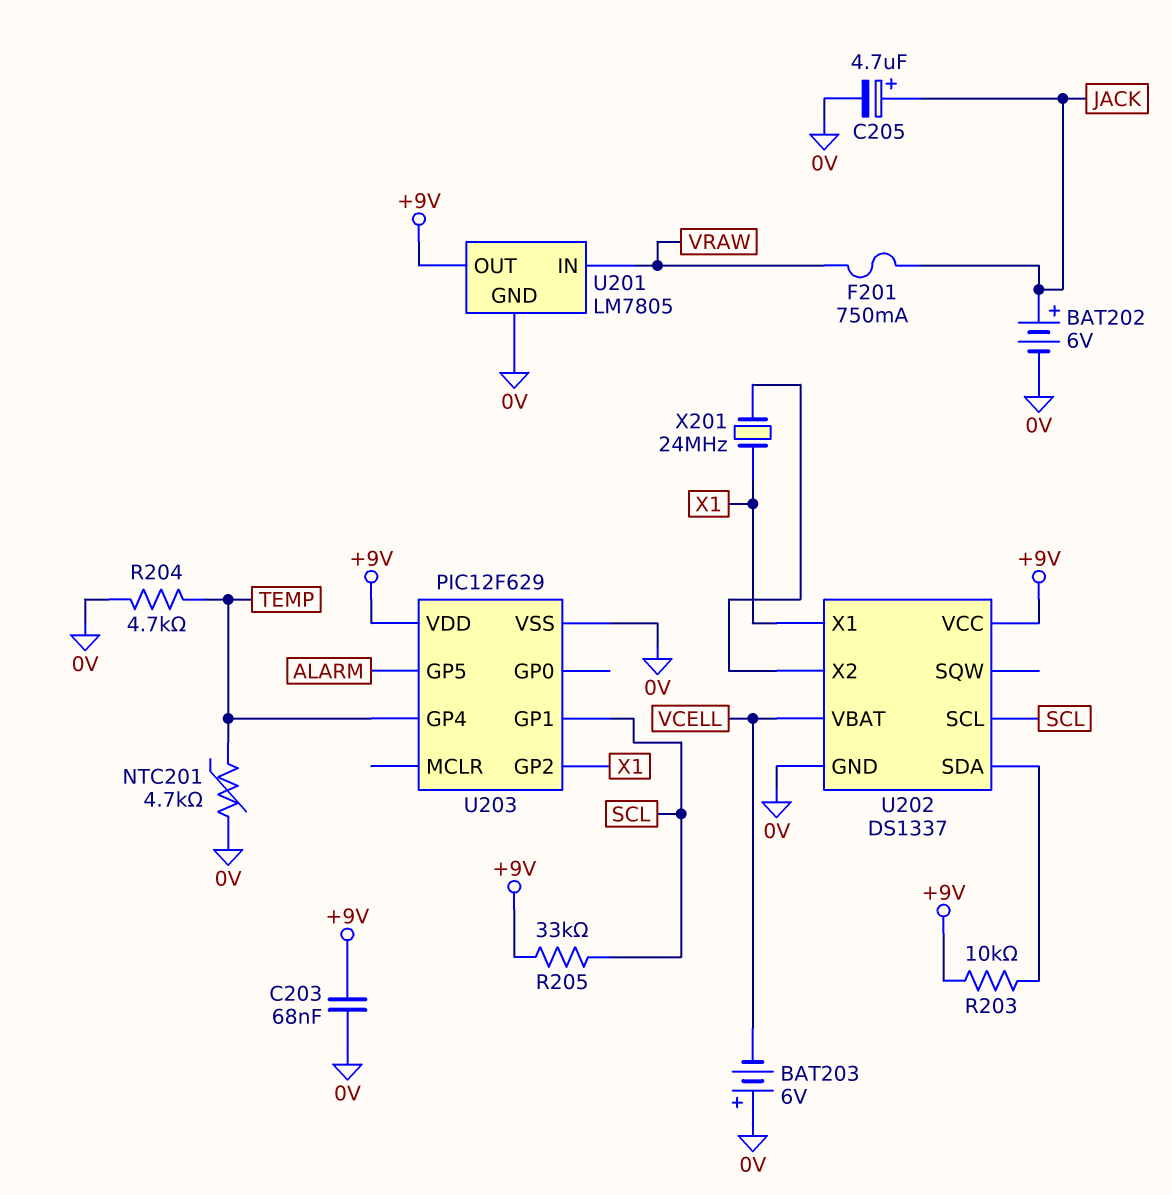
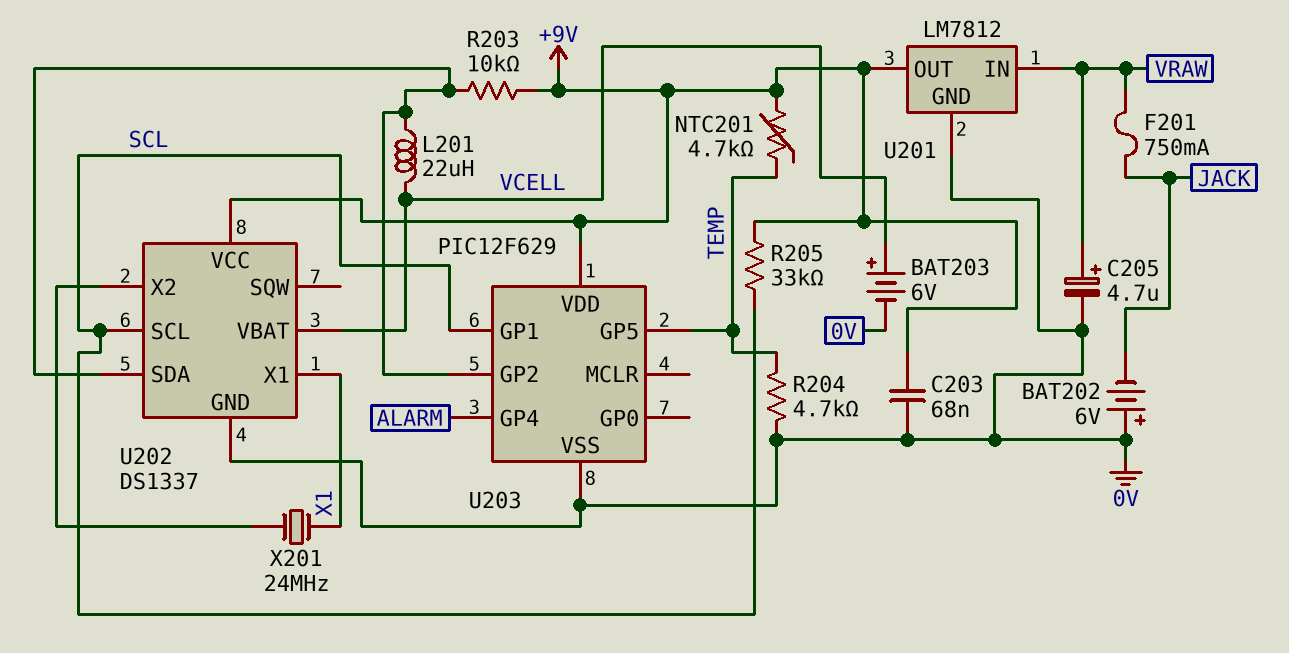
BAT202: 6V (plus JACK, minus 0V) -> 6V (plus 0V, minus JACK)
BAT203: 6V (plus 0V, minus VCELL) -> 6V (plus VCELL, minus 0V)
C205: 4.7uF (plus JACK, minus 0V) -> 4.7uF (plus VRAW, minus 0V)
L201: none -> 22uH (U202/SDA, VCELL)
NTC201: 4.7k (0V, TEMP) -> 4.7k (+9V, TEMP)
U201: LM7805 -> LM7812
U203 pin GP2: X1 -> U202/SDA
U203 pin GP4: TEMP -> ALARM
U203 pin GP5: ALARM -> TEMP

